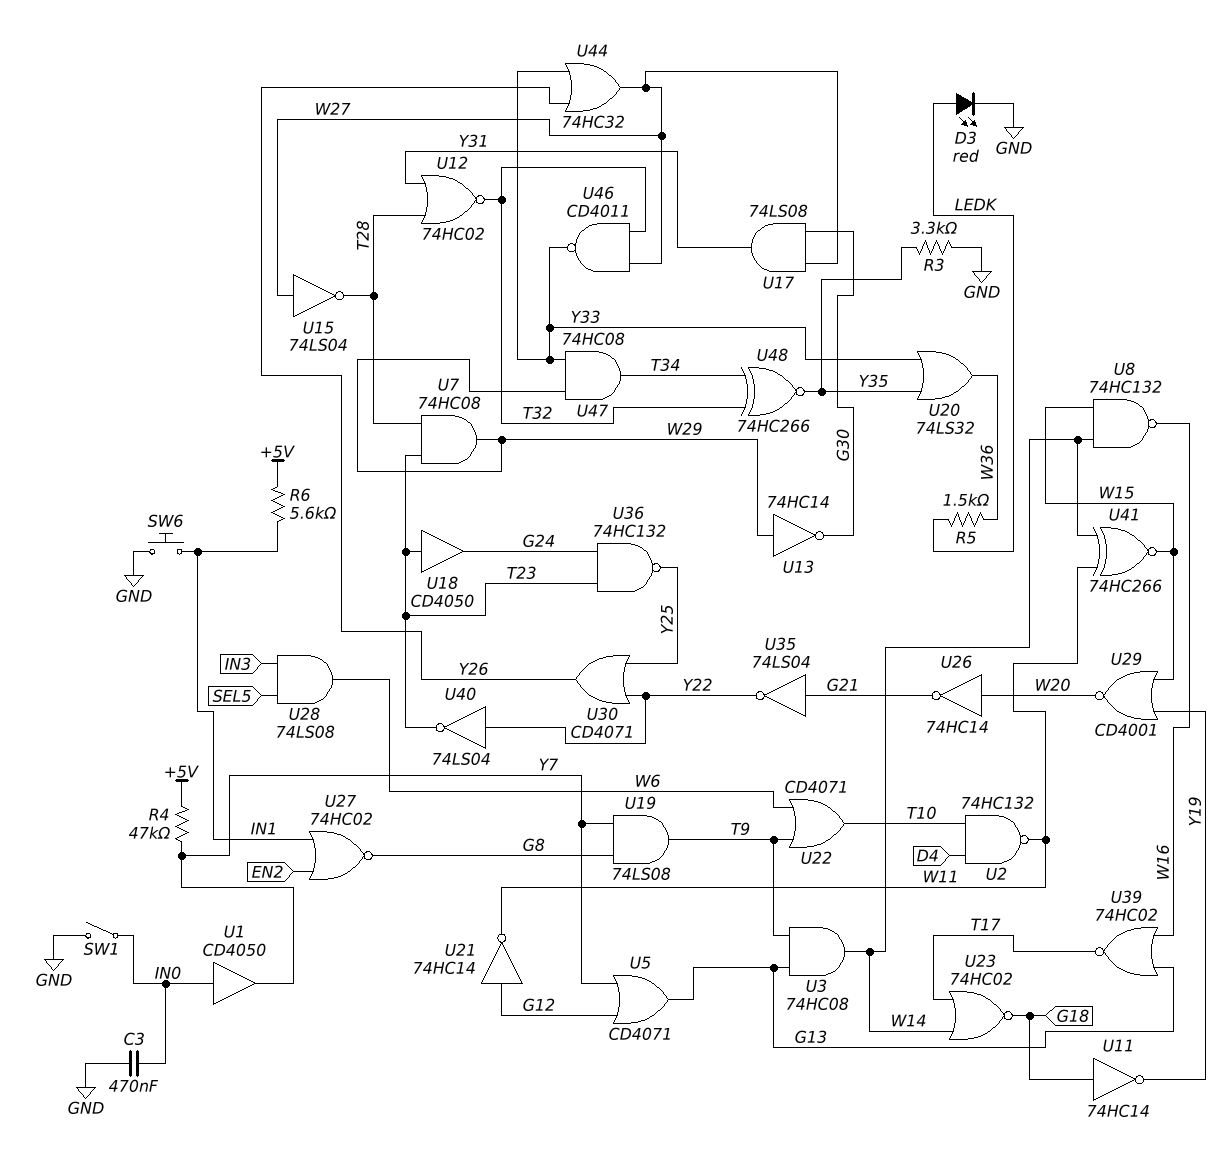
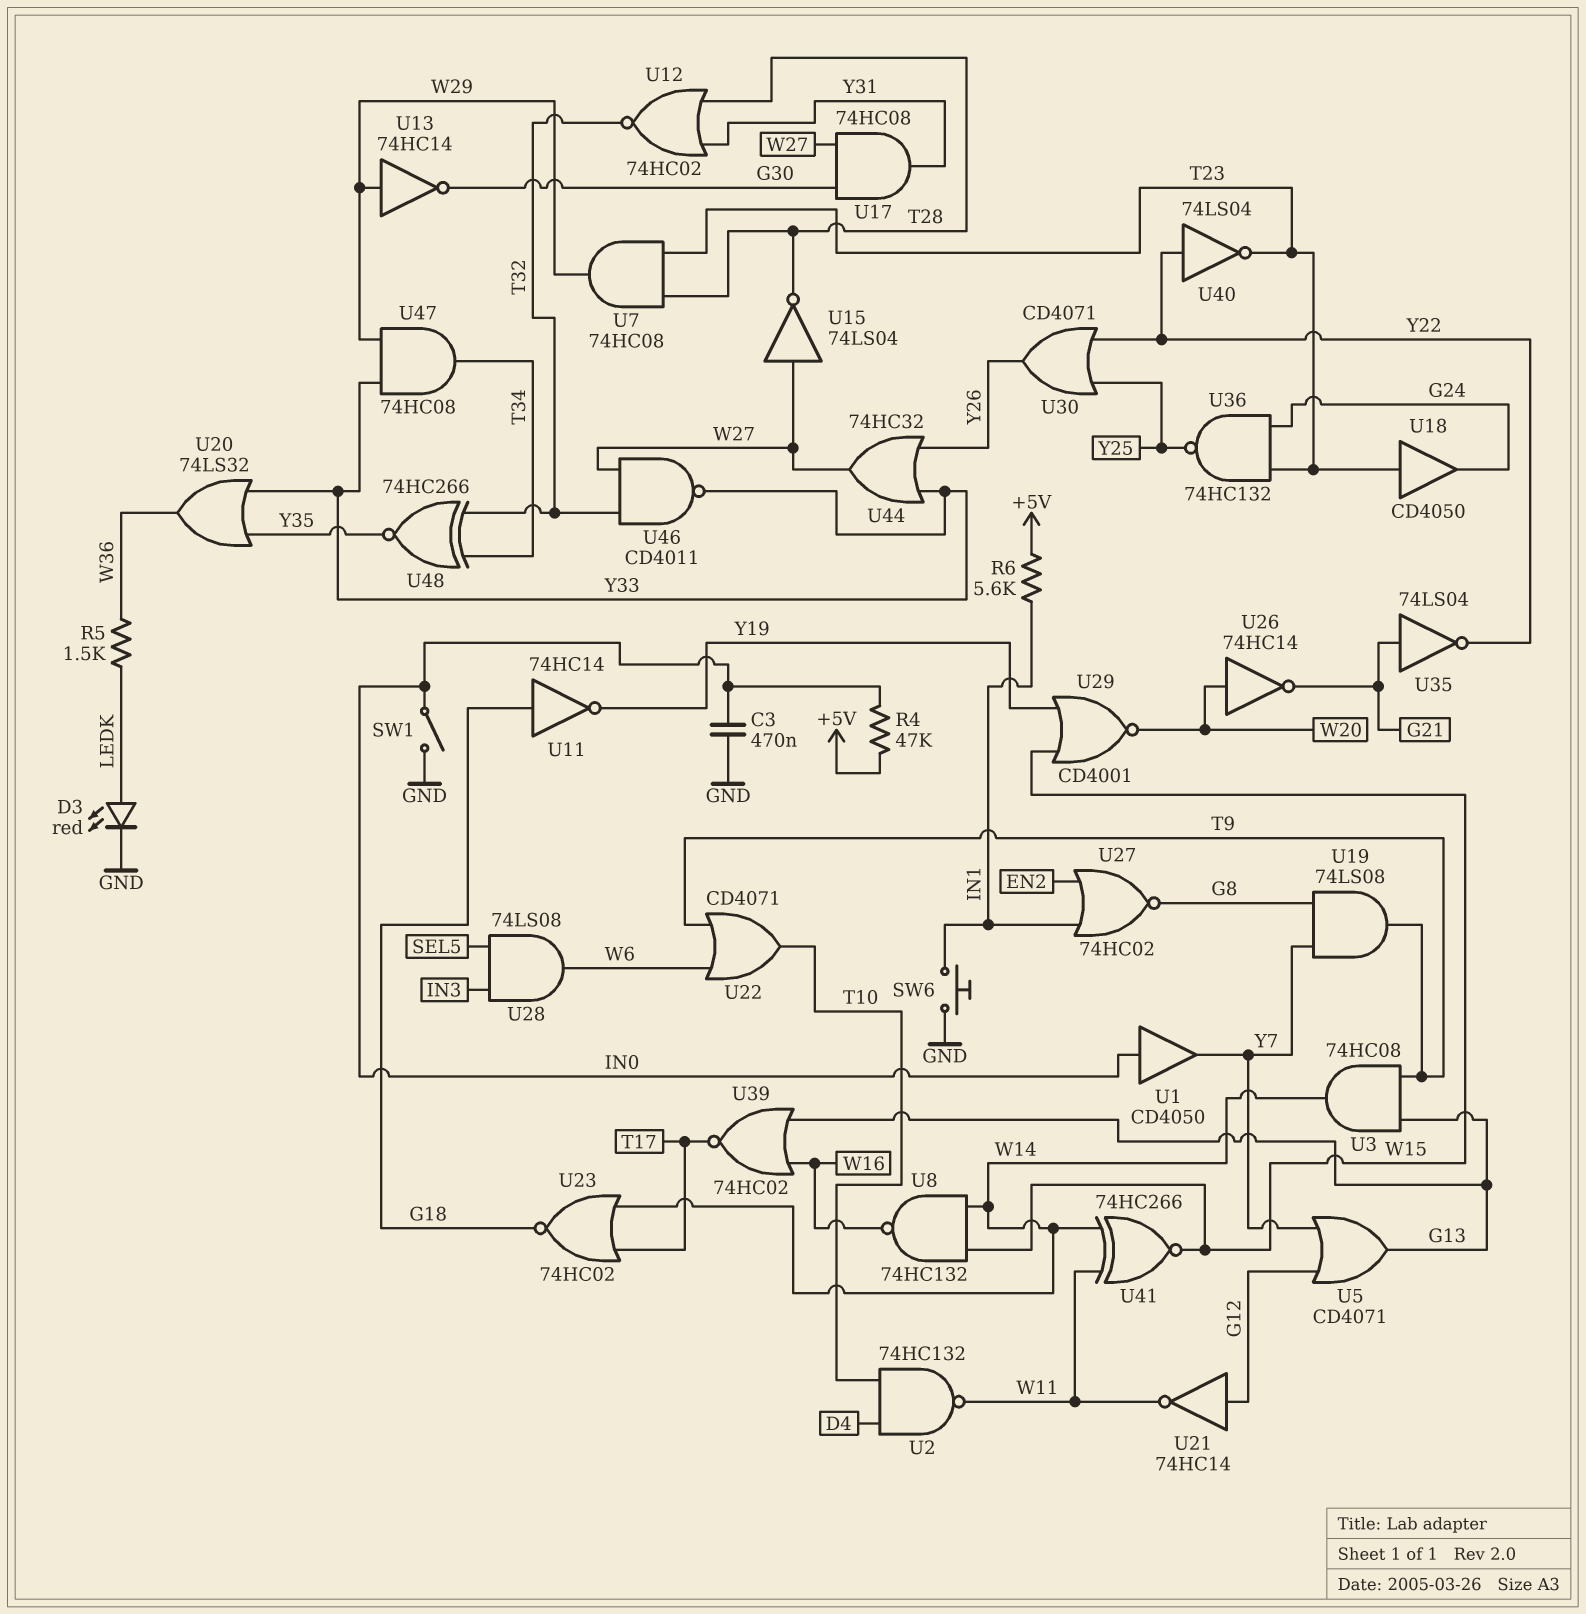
R3: 3.3k (GND, Y35) -> none
R4: 47k (+5V, Y7) -> 47k (+5V, IN0)
U17: AND 74LS08 (in G30, in W27, out Y31) -> AND 74HC08 (in G30, in W27, out Y31)

